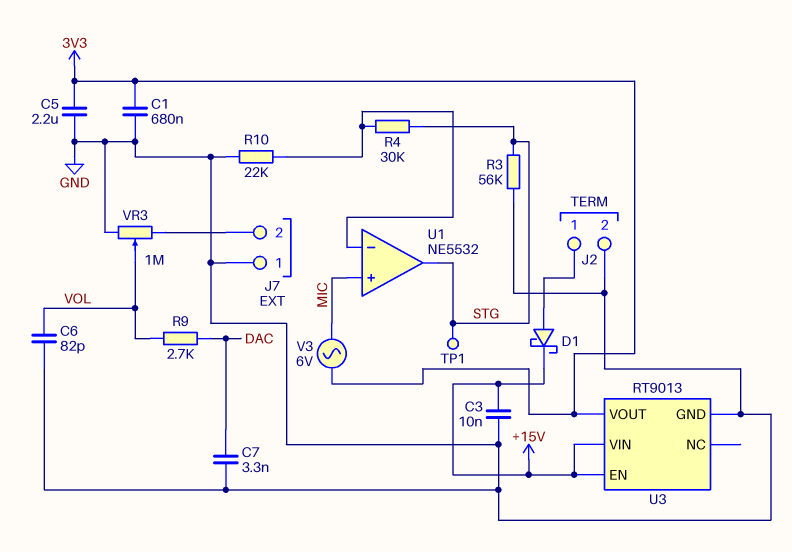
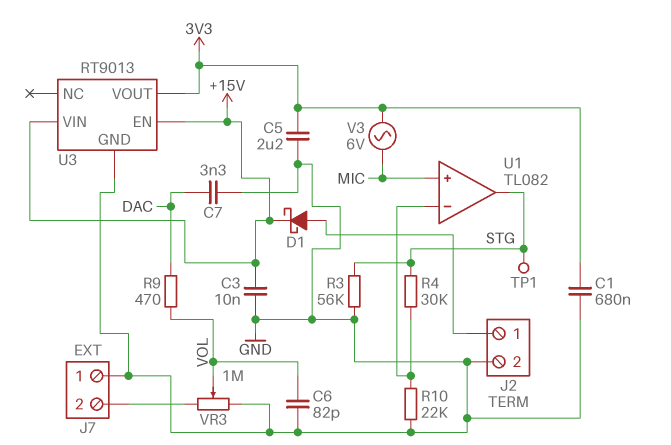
R9: 2.7k (DAC, VOL) -> 470 (DAC, VOL)
U1: NE5532 -> TL082

